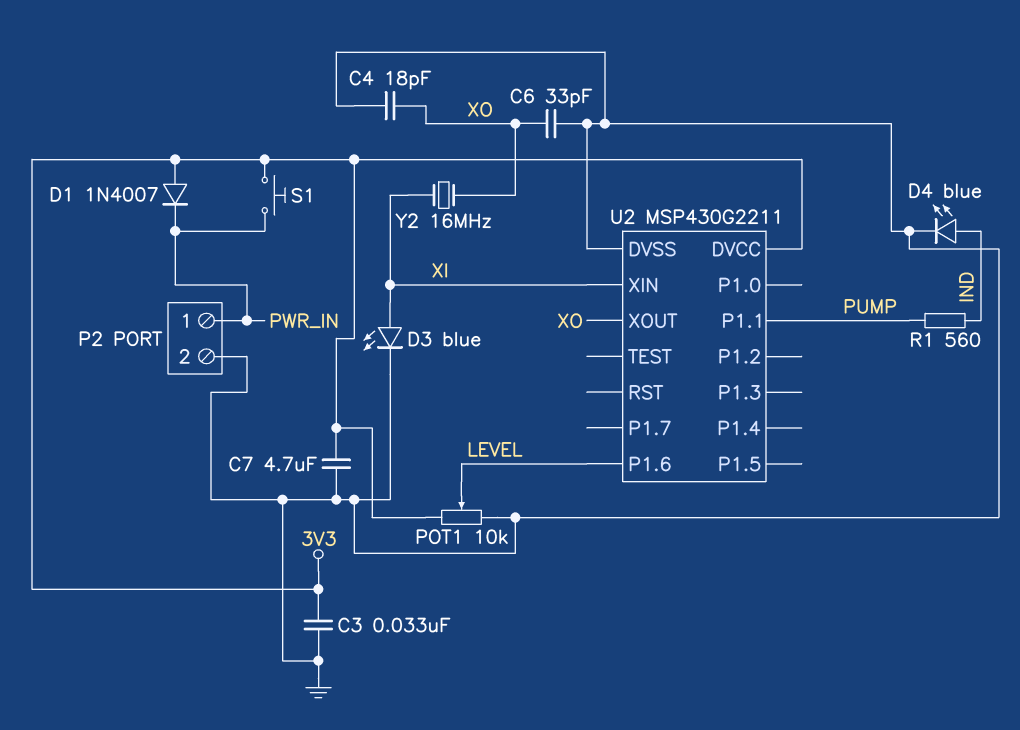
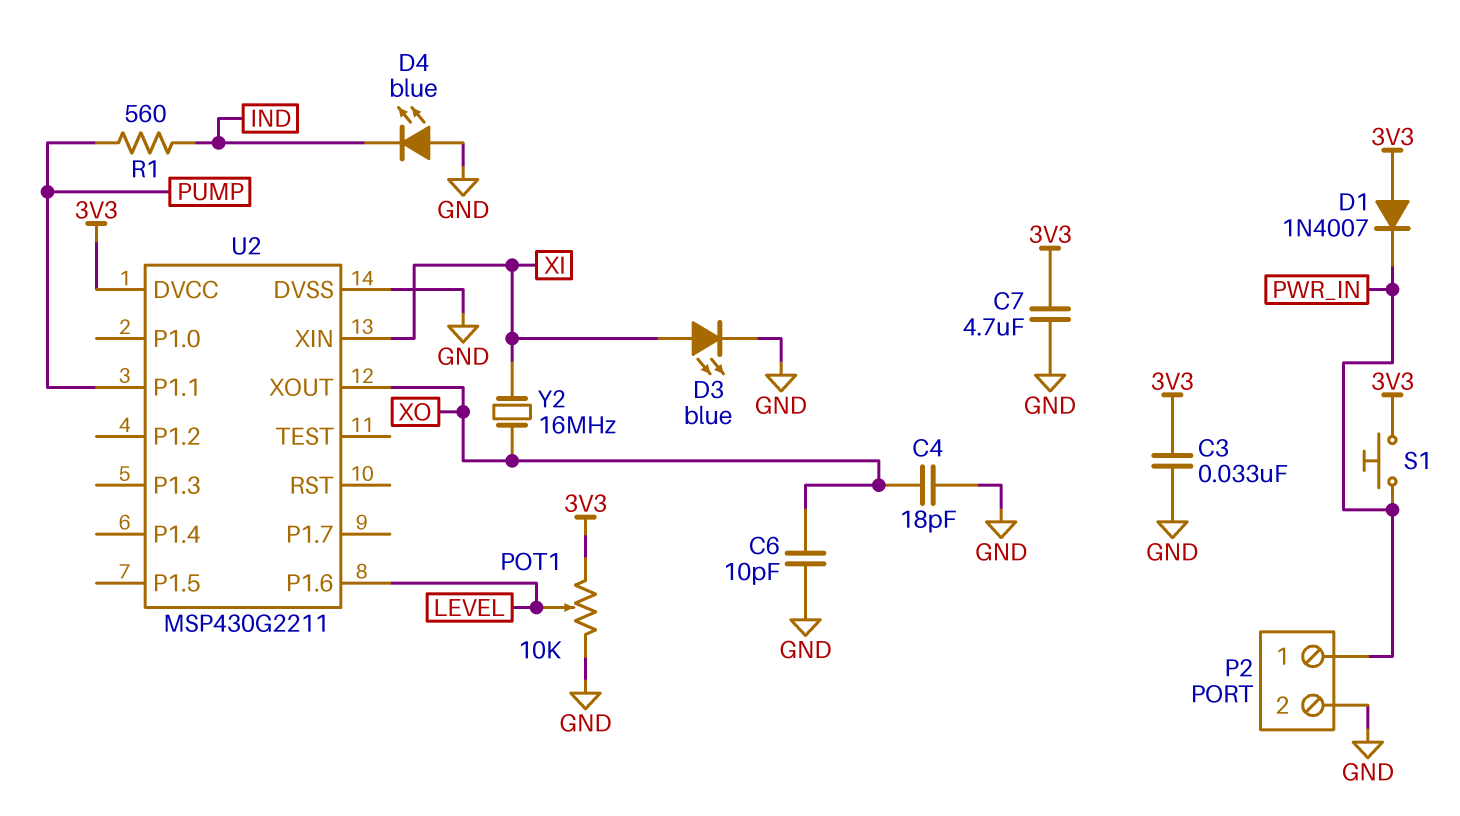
C6: 33pF (GND, XO) -> 10pF (GND, XO)
D4: LED blue (A IND, K GND) -> LED blue (A GND, K IND)

